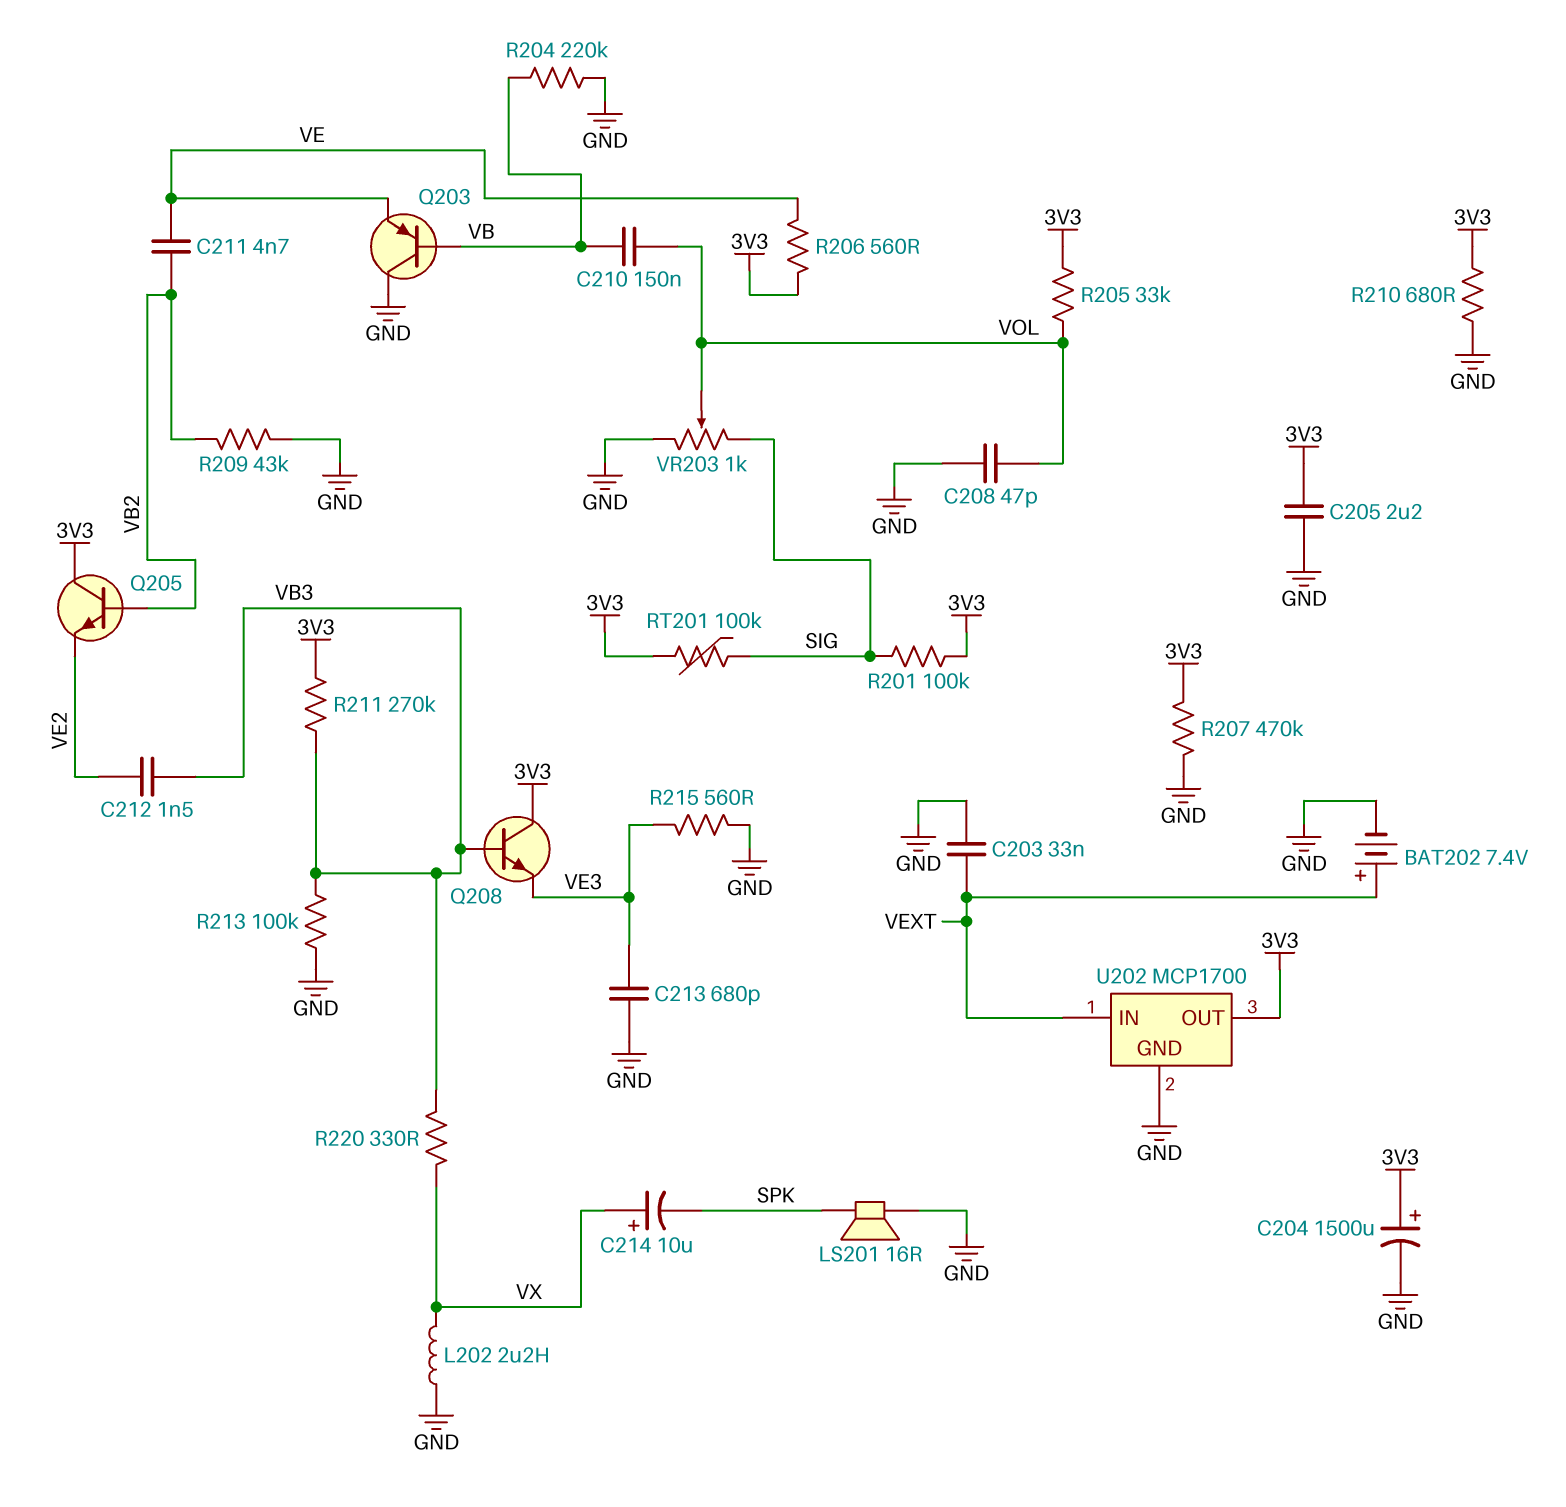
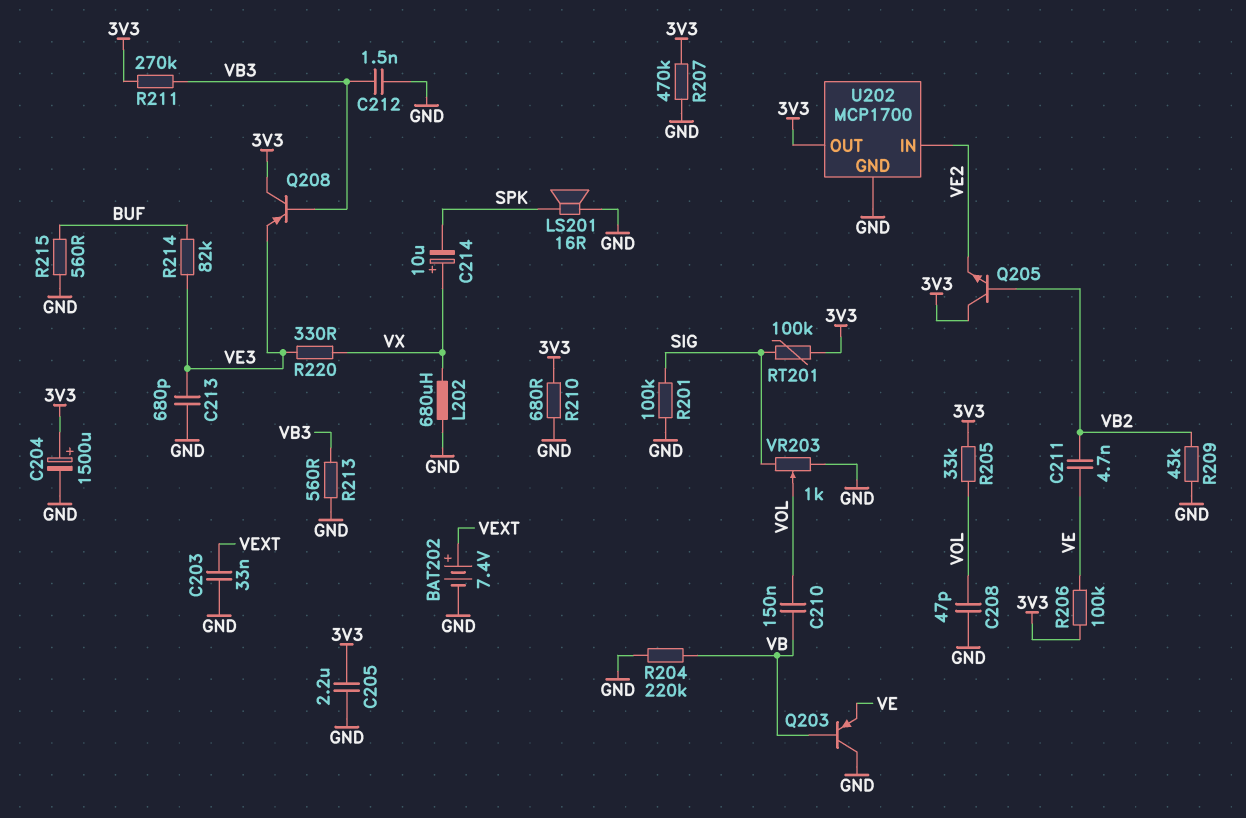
C212: 1.5nF (VB3, VE2) -> 1.5nF (GND, VB3)
L202: 2.2uH (GND, VX) -> 680uH (GND, VX)
Q208: NPN (B VB3, C 3V3, E VE3) -> PNP (B VB3, C 3V3, E VE3)
R201: 100k (3V3, SIG) -> 100k (GND, SIG)
R206: 560 (3V3, VE) -> 100k (3V3, VE)
R213: 100k (GND, VB3) -> 560 (GND, VB3)
R214: none -> 82k (BUF, VE3)
R215: 560 (GND, VE3) -> 560 (BUF, GND)
R220: 330 (VB3, VX) -> 330 (VE3, VX)
U202 pin IN: VEXT -> VE2

